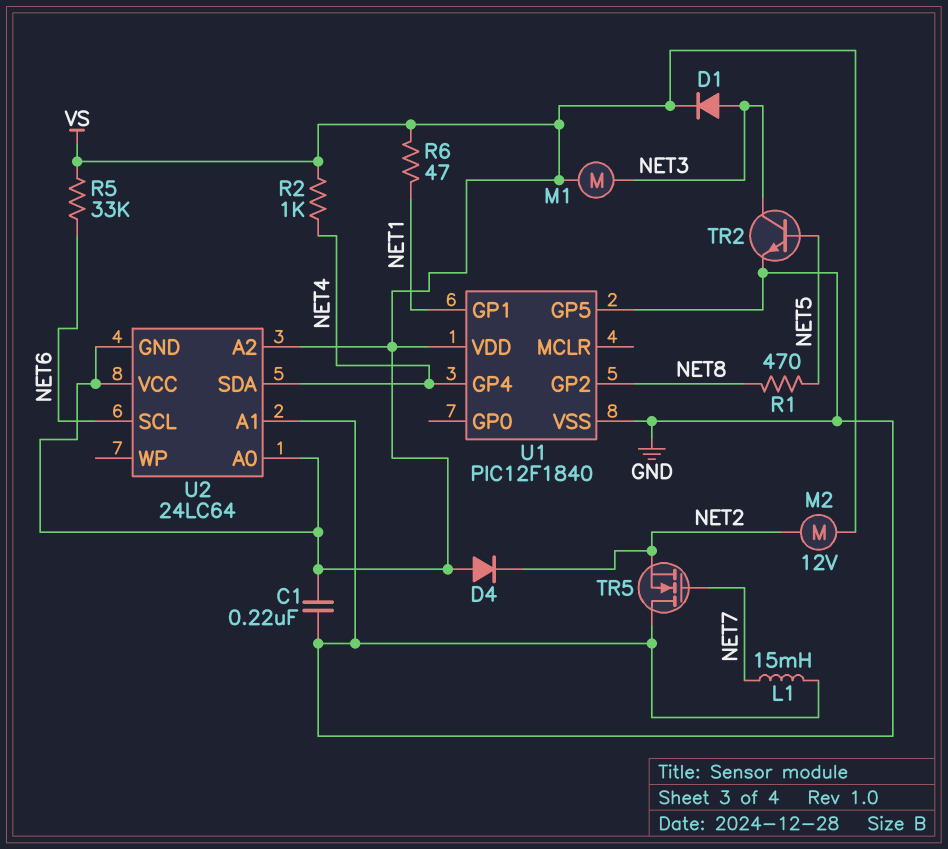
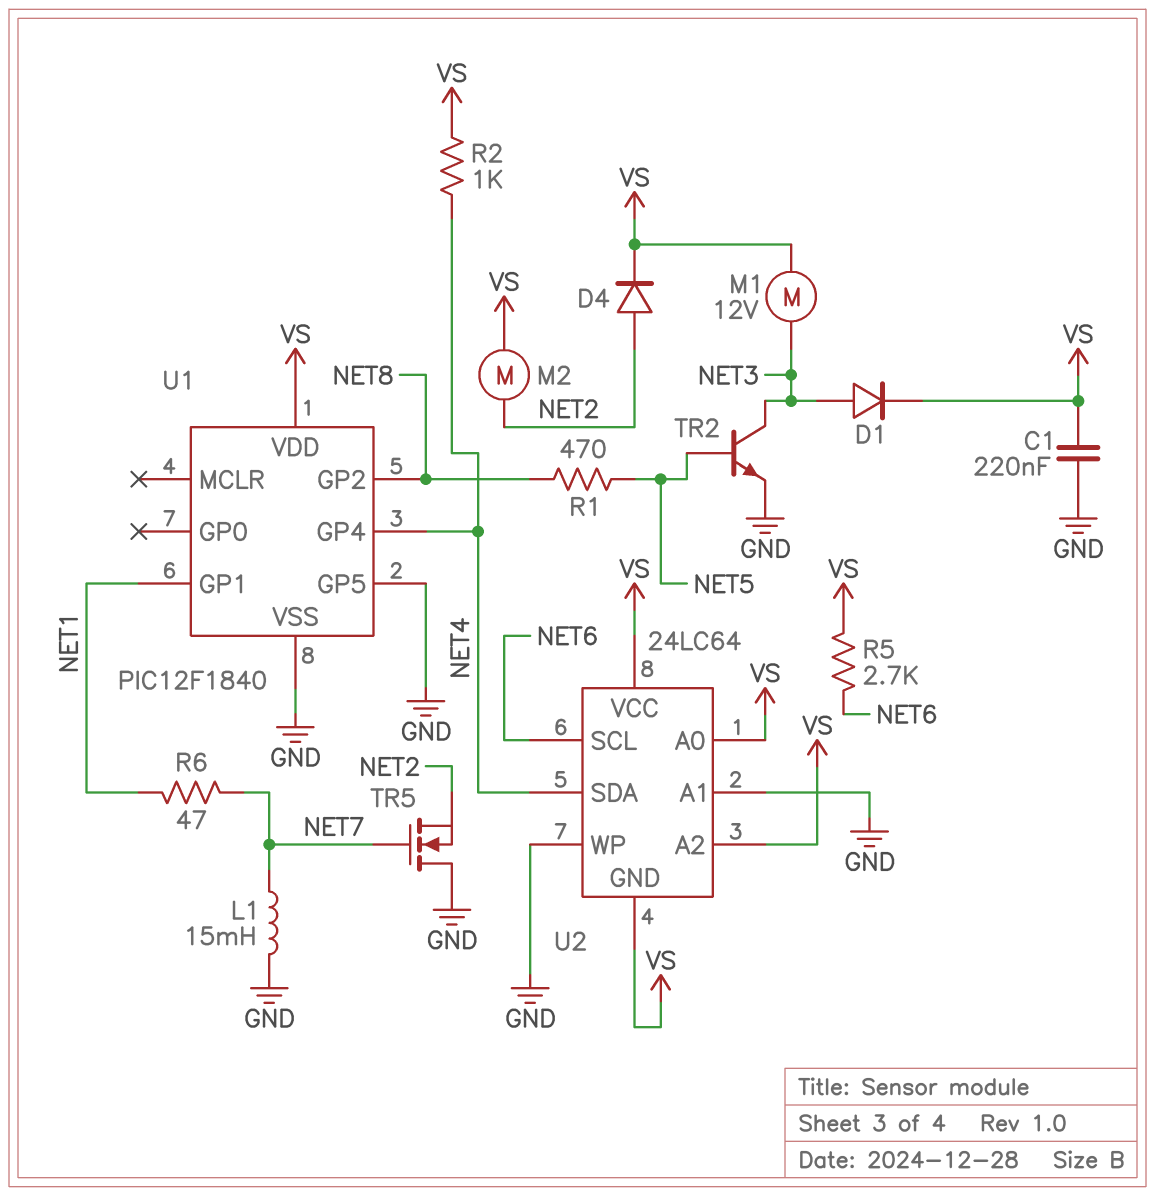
D4: diode (A VS, K NET2) -> diode (A NET2, K VS)
M1: motor (NET3, VS) -> motor 12V (NET3, VS)
M2: motor 12V (NET2, VS) -> motor (NET2, VS)
R5: 33k (NET6, VS) -> 2.7k (NET6, VS)
R6: 47 (NET1, VS) -> 47 (NET1, NET7)
U2 pin WP: none -> GND

